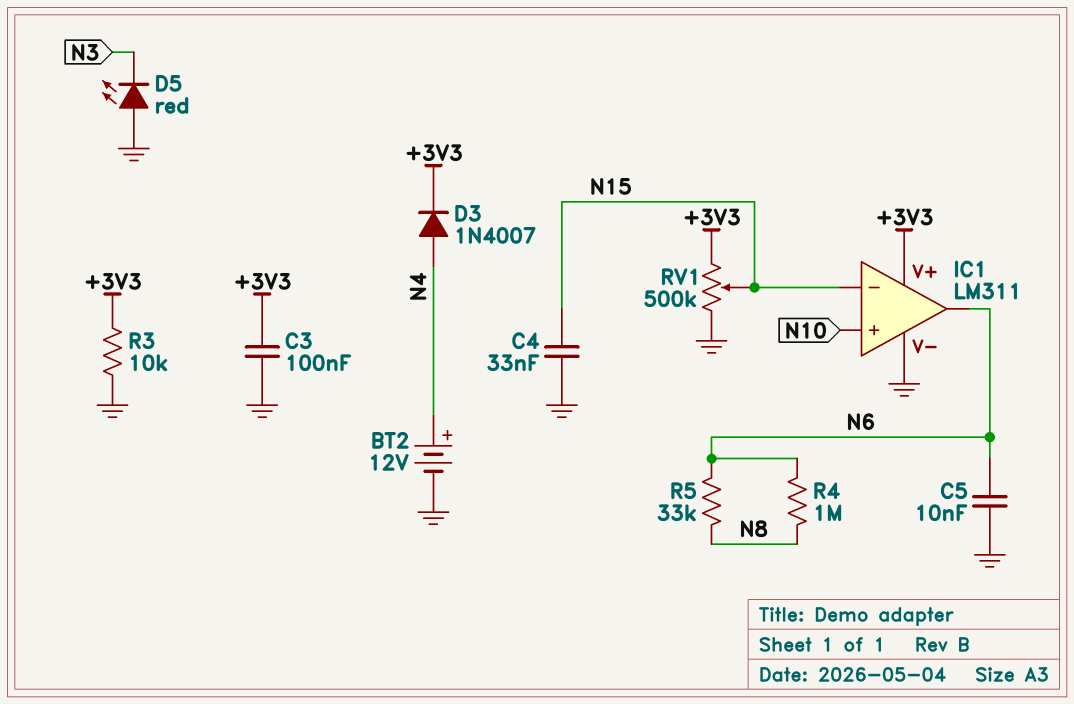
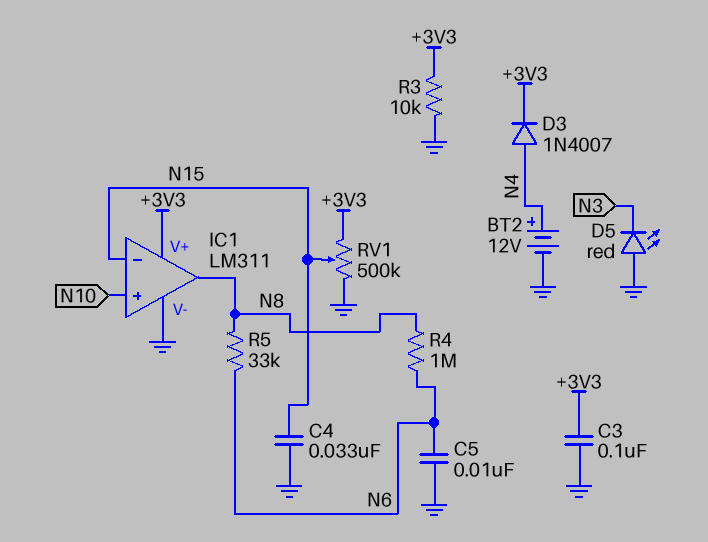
IC1 pin out: N6 -> N8

